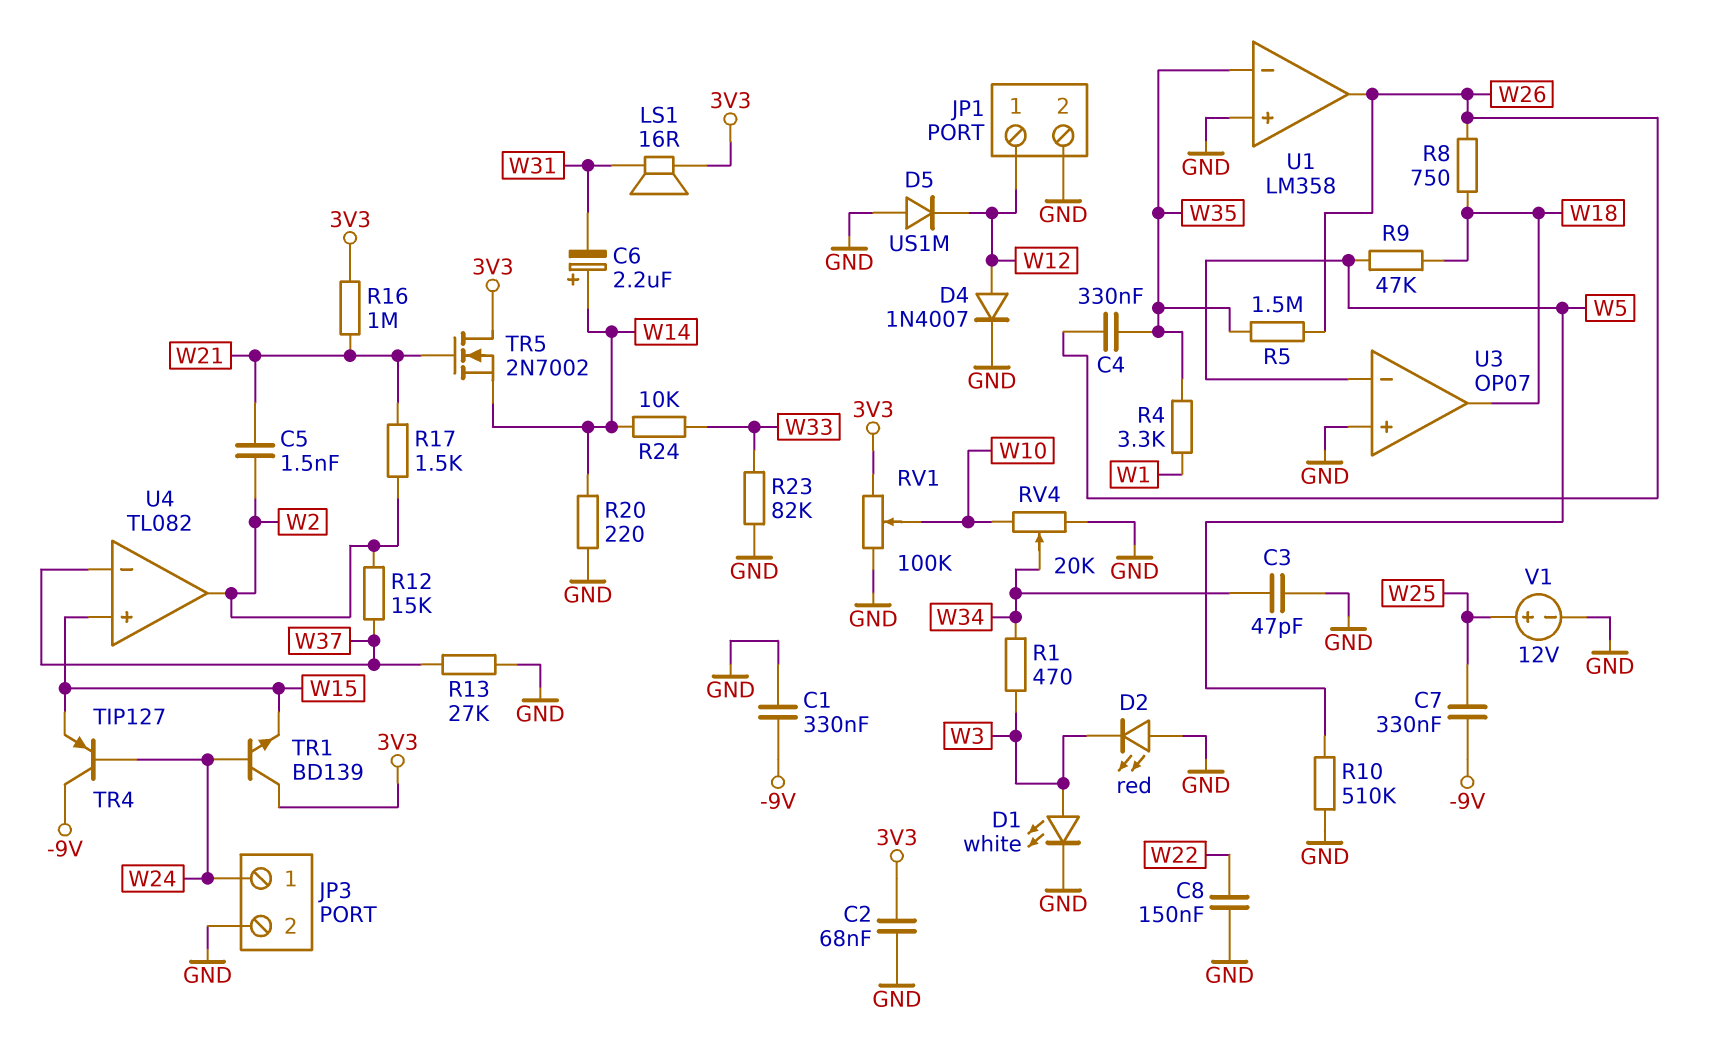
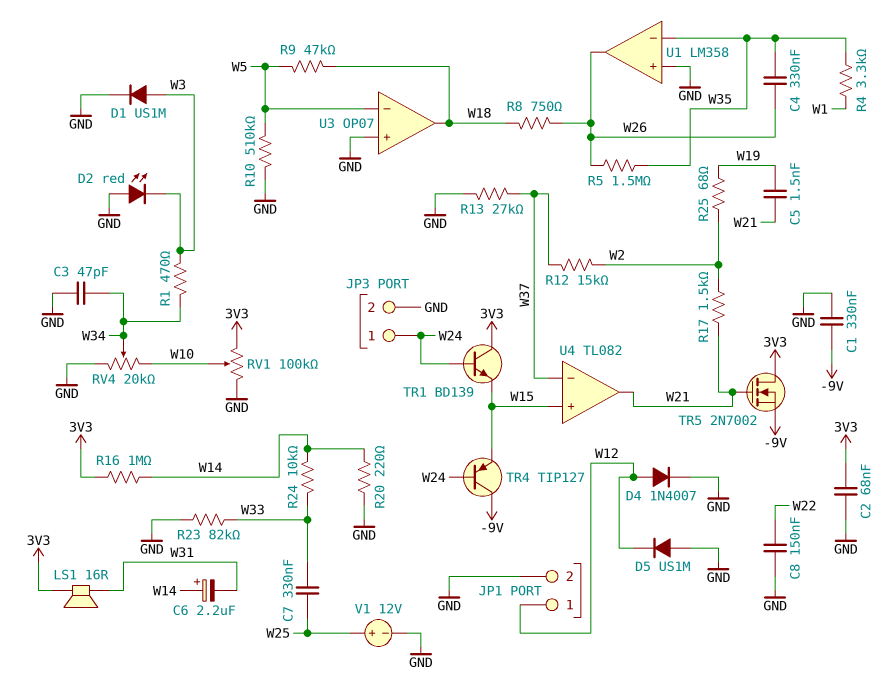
C5: 1.5nF (W2, W21) -> 1.5nF (W19, W21)
C7: 330nF (-9V, W25) -> 330nF (W25, W33)
D1: LED white (A W3, K GND) -> diode US1M (A W3, K GND)
R16: 1M (3V3, W21) -> 1M (3V3, W14)
R25: none -> 68 (W2, W19)
TR5: NMOS 2N7002 (G W21, D 3V3, S W14) -> NMOS 2N7002 (G W21, D 3V3, S -9V)
U4 pin out: W2 -> W21

